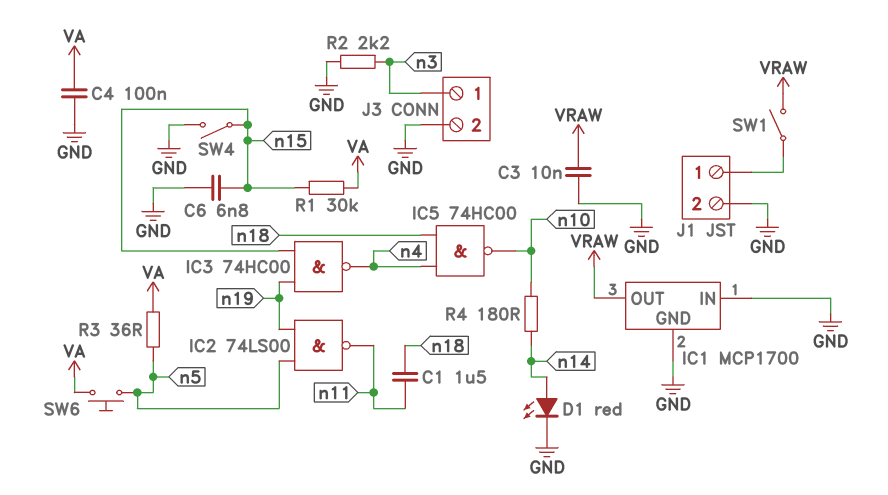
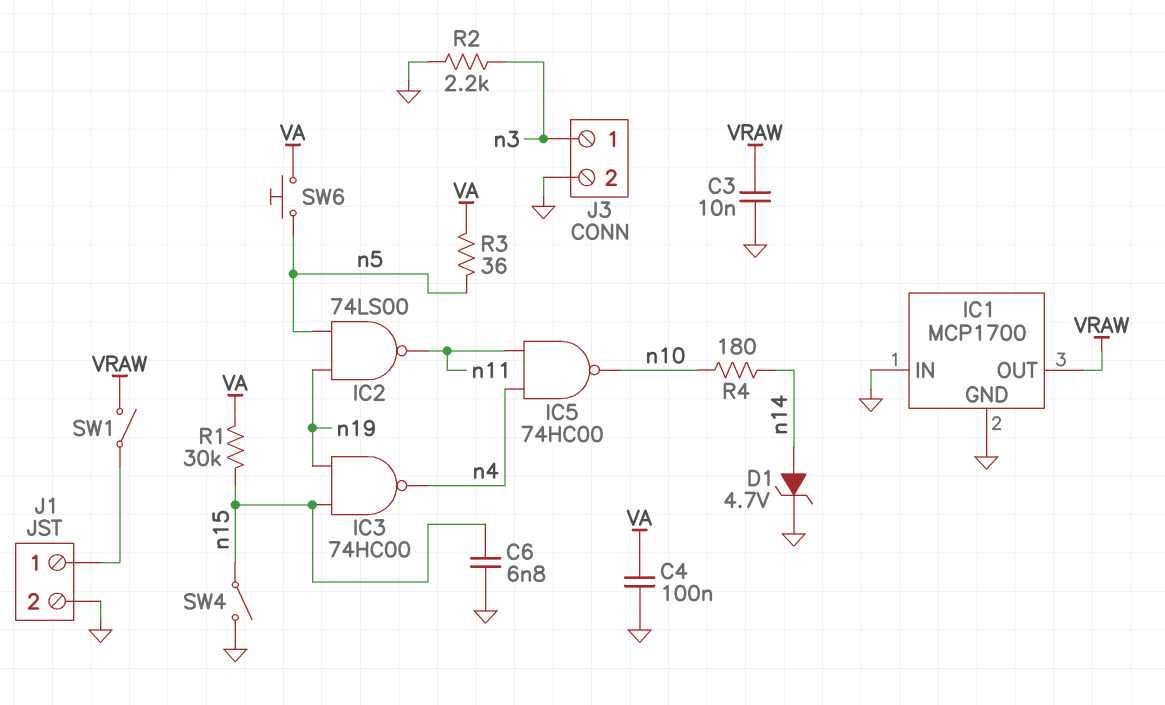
C1: 1.5uF (n11, n18) -> none
D1: LED red (A n14, K GND) -> zener 4.7V (A n14, K GND)
IC5: NAND 74HC00 (in n4, in n18, out n10) -> NAND 74HC00 (in n4, in n11, out n10)

